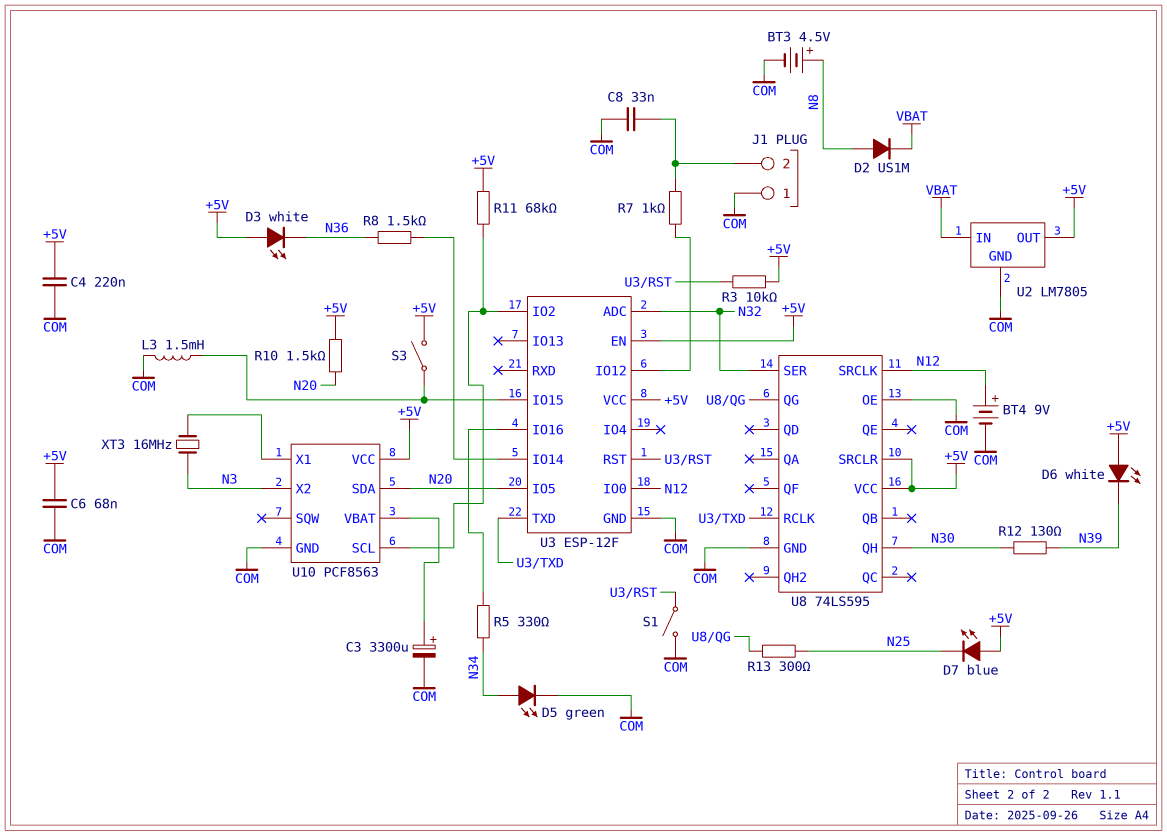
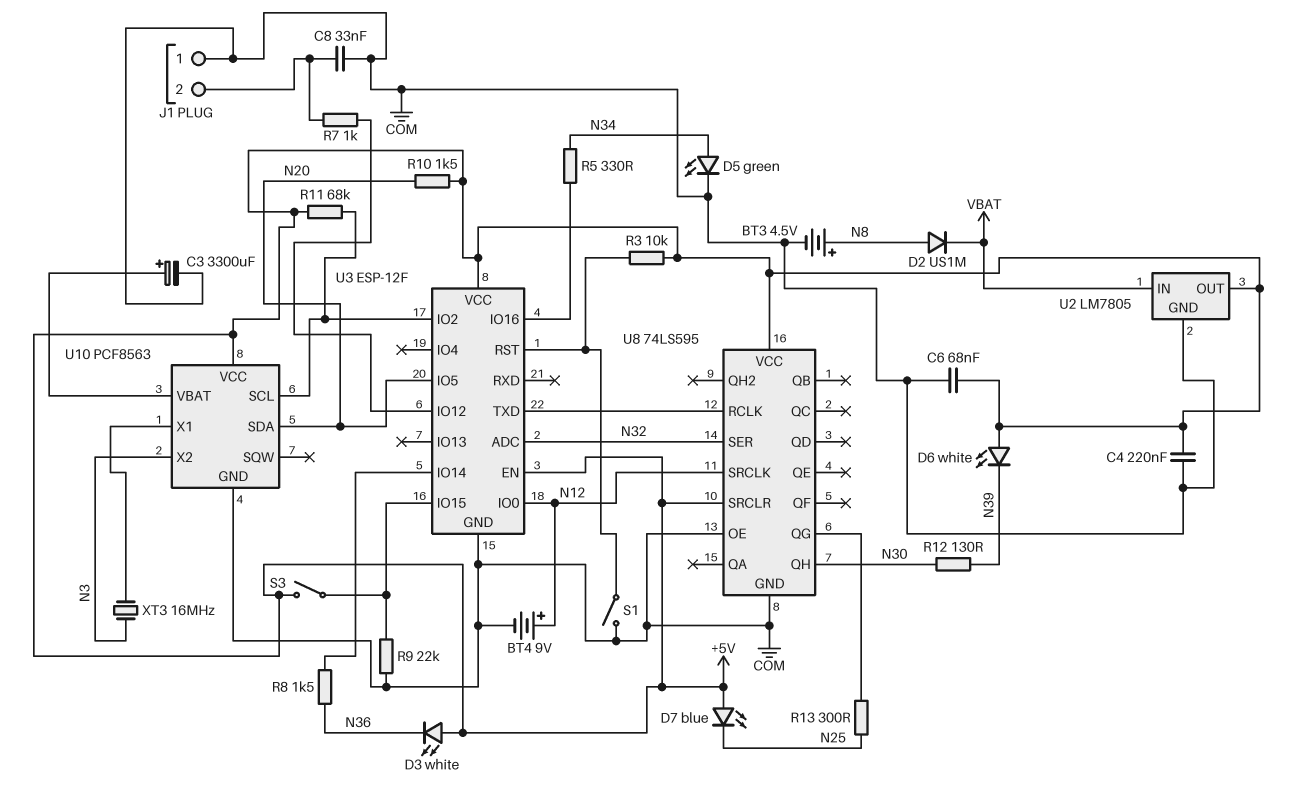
L3: 1.5mH (COM, U3/IO15) -> none
R9: none -> 22k (COM, U3/IO15)

